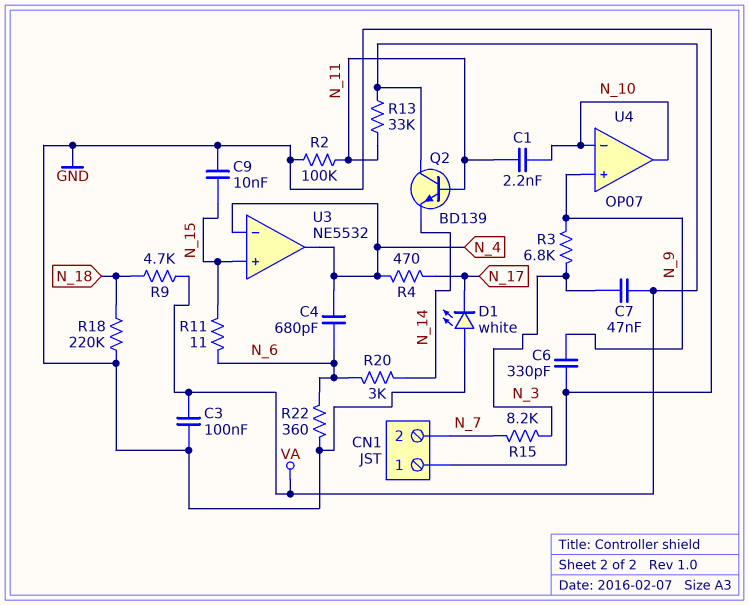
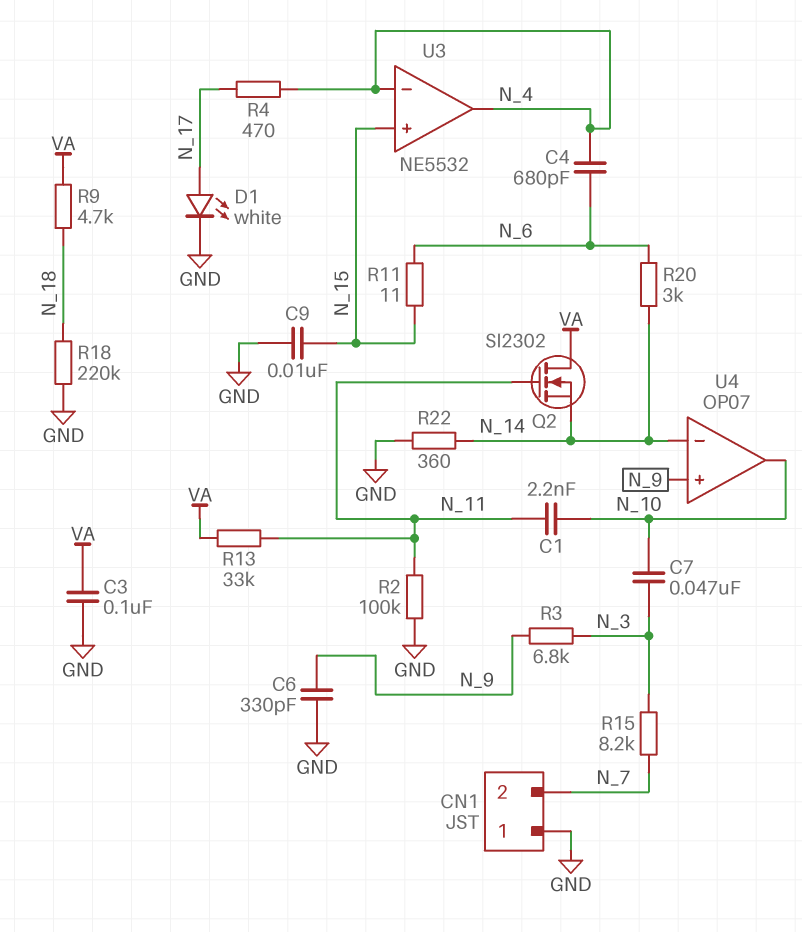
C7: 47nF (N_3, VA) -> 47nF (N_3, N_10)
D1: LED white (A GND, K N_17) -> LED white (A N_17, K GND)
Q2: NPN BD139 (B N_11, C VA, E N_14) -> NMOS SI2302 (G N_11, D VA, S N_14)
R22: 360 (GND, N_6) -> 360 (GND, N_14)
U4 pin in-: N_10 -> N_14

